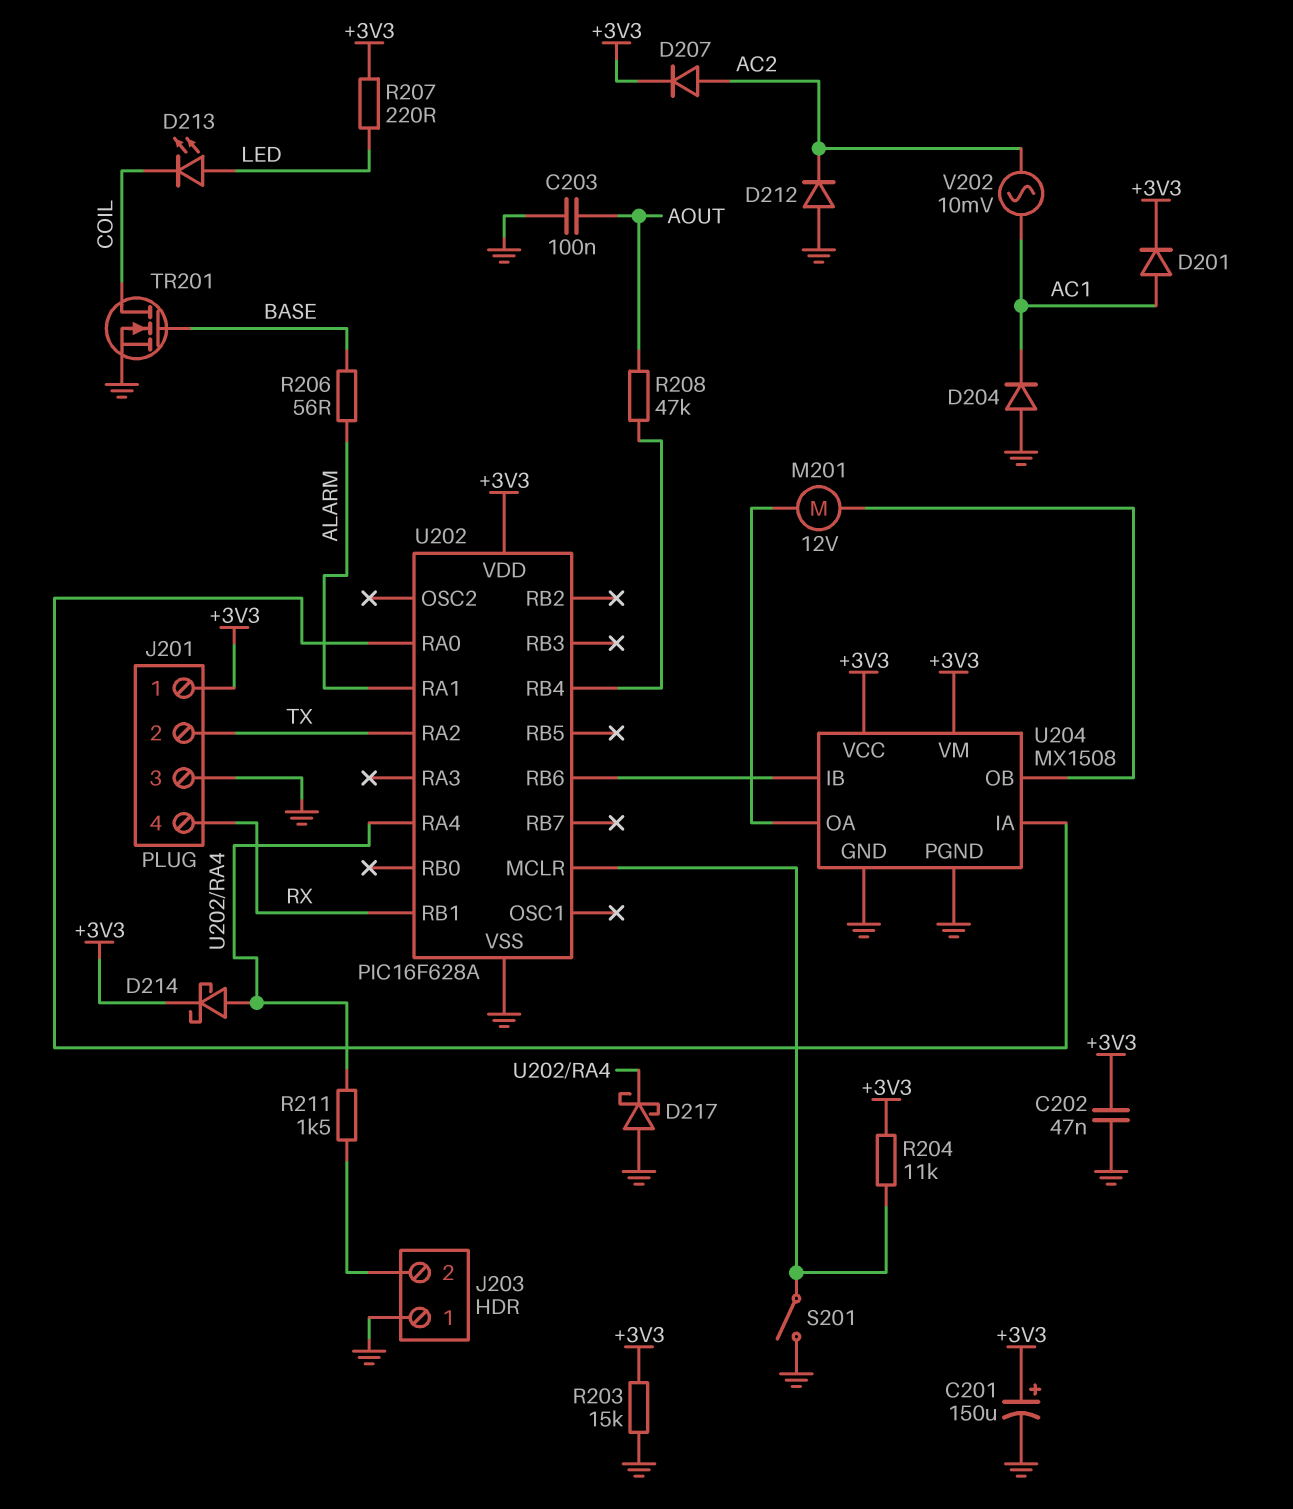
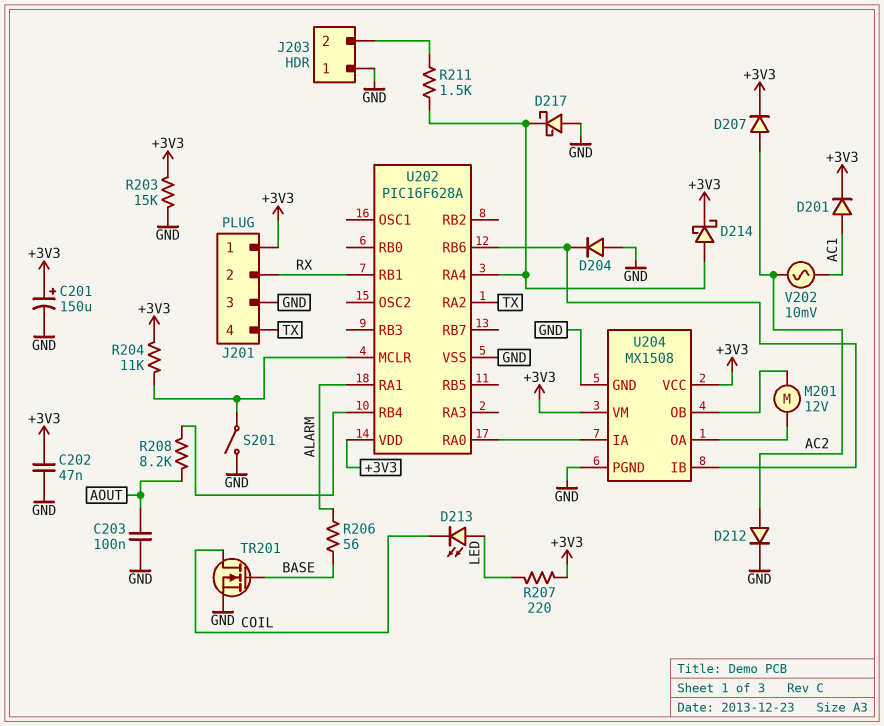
D204: diode (A GND, K AC1) -> diode (A GND, K U202/RB6)
D212: diode (A GND, K AC2) -> diode (A AC2, K GND)
J201 pin 2: TX -> RX
J201 pin 4: RX -> TX
R208: 47k (AOUT, U202/RB4) -> 8.2k (AOUT, U202/RB4)

